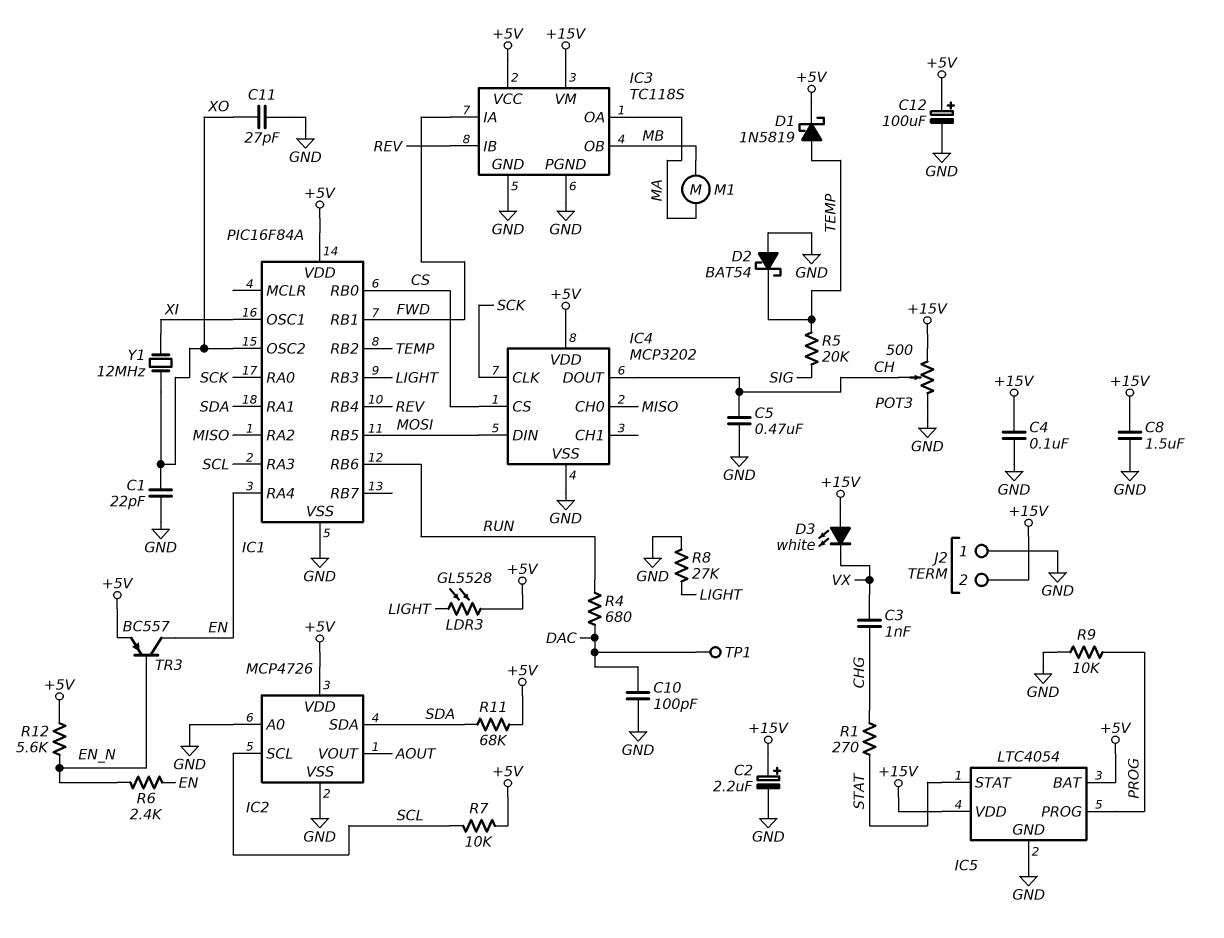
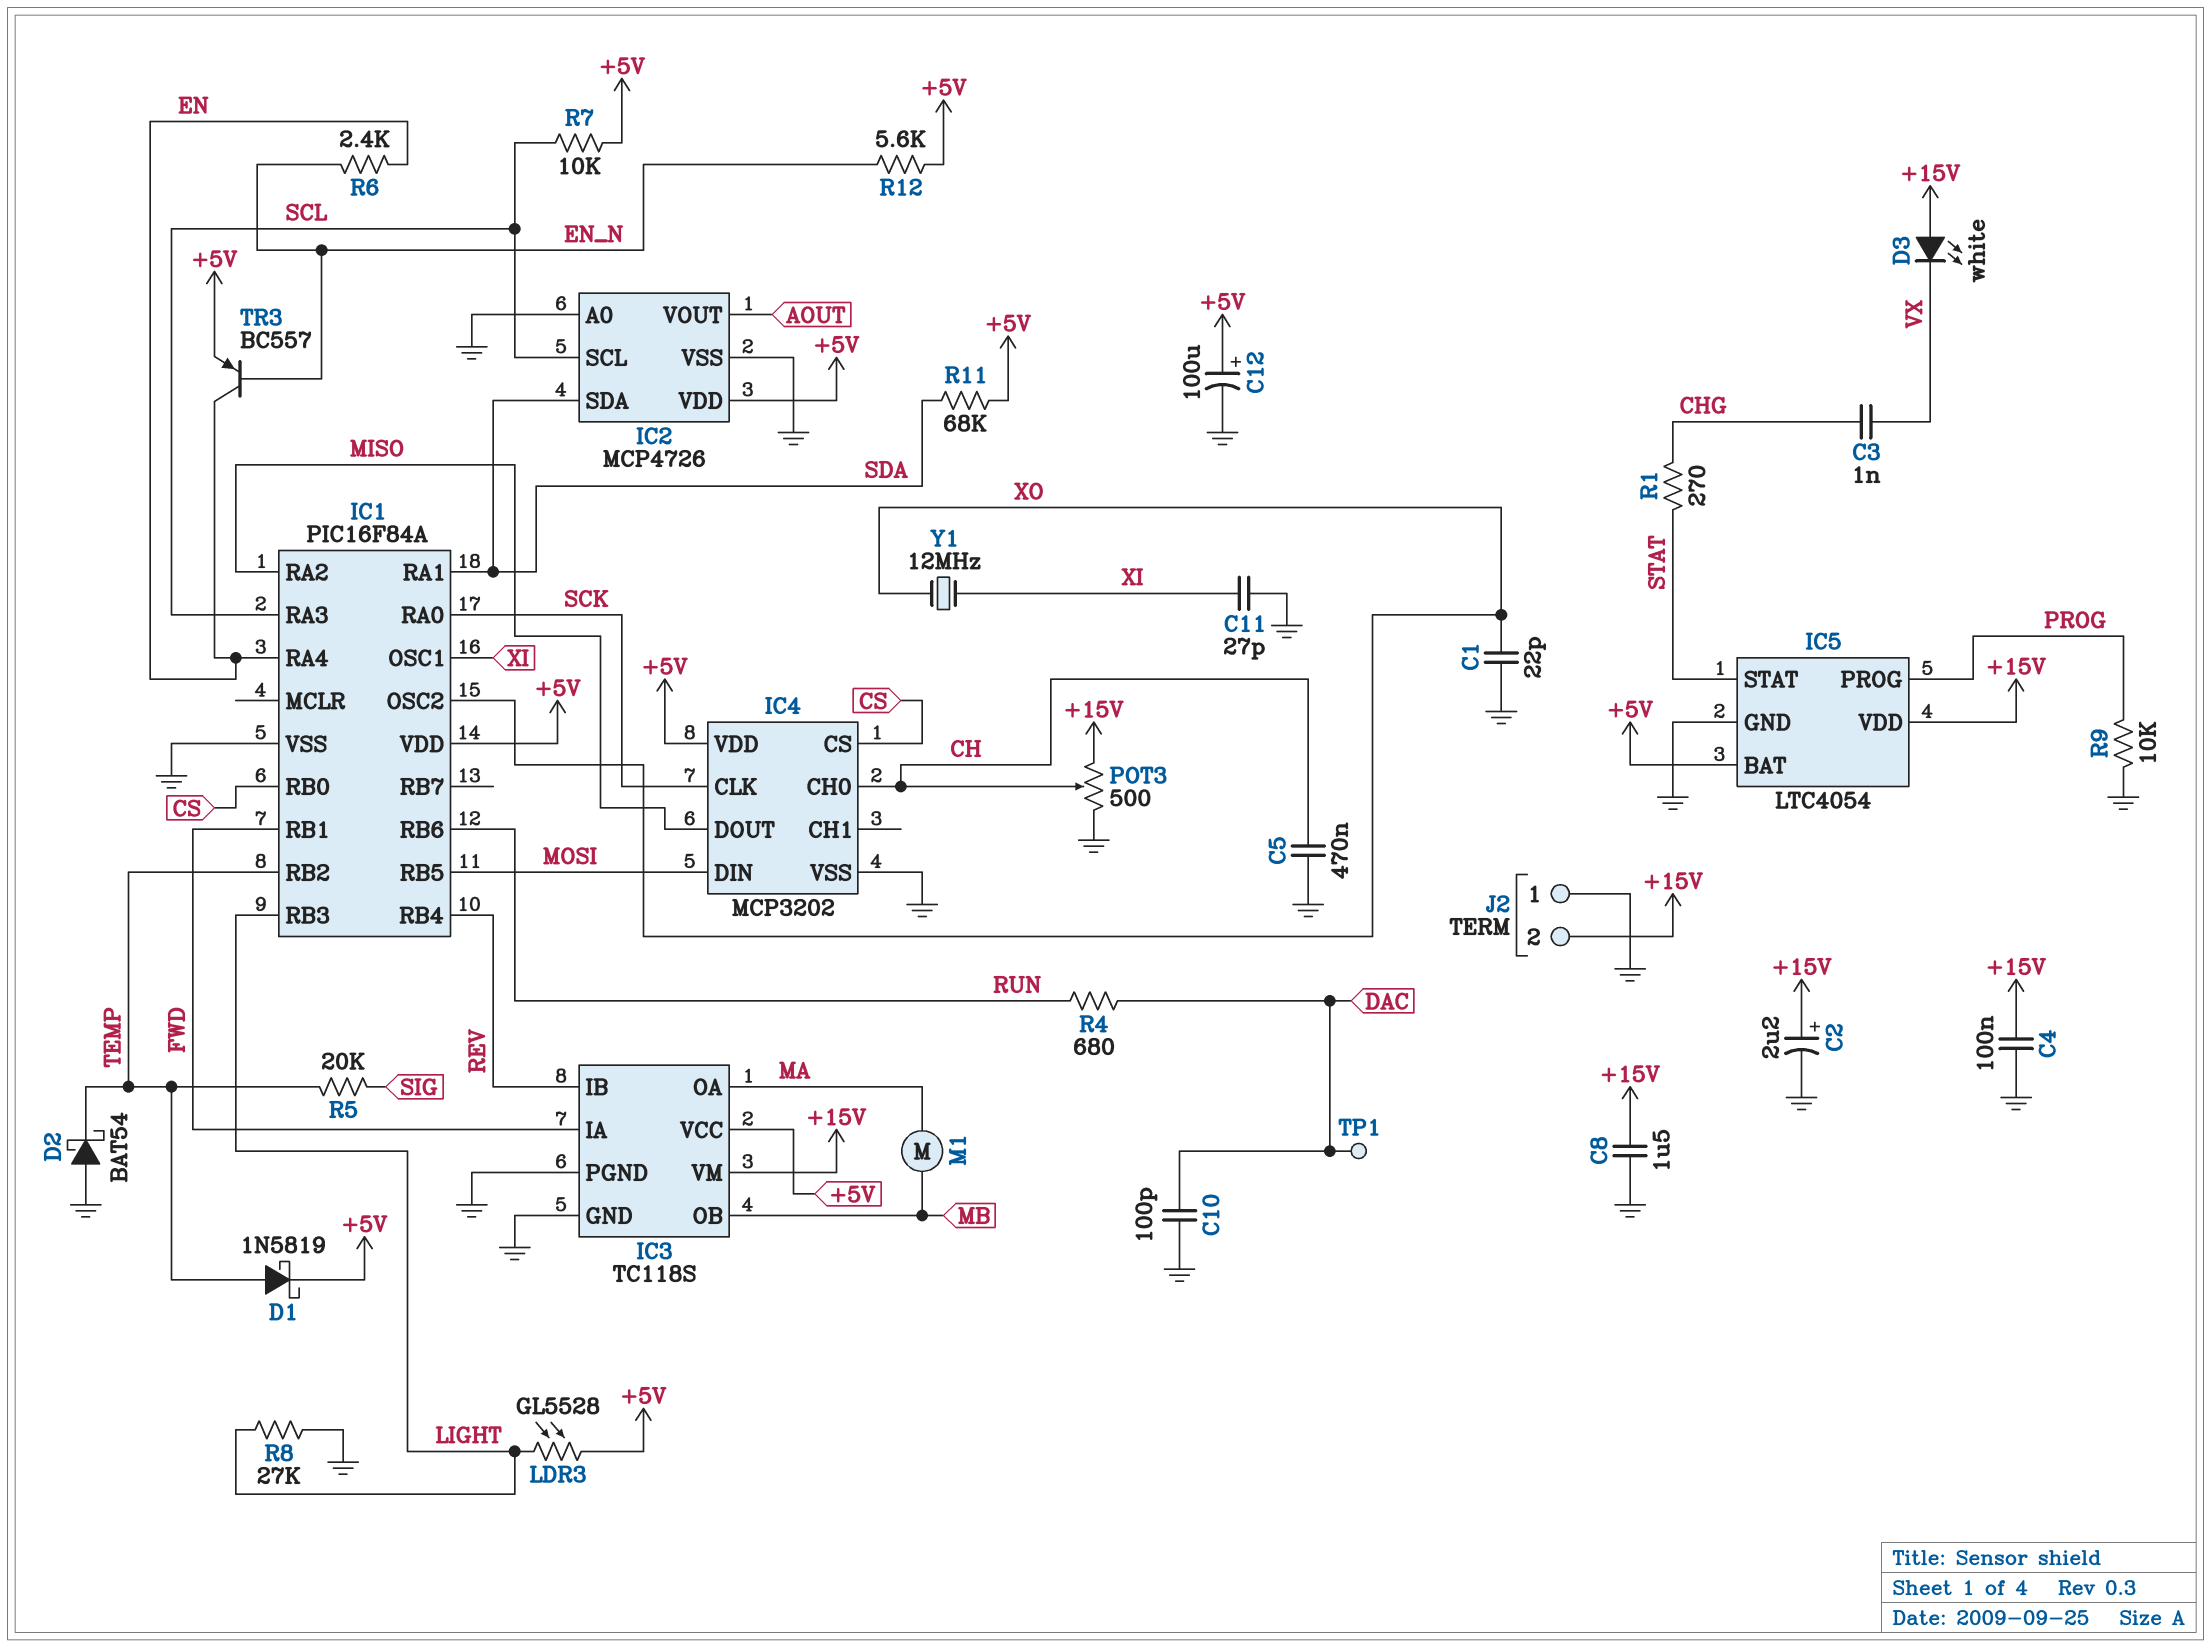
C11: 27pF (GND, XO) -> 27pF (GND, XI)
IC4 pin CH0: MISO -> CH
IC4 pin DOUT: CH -> MISO

